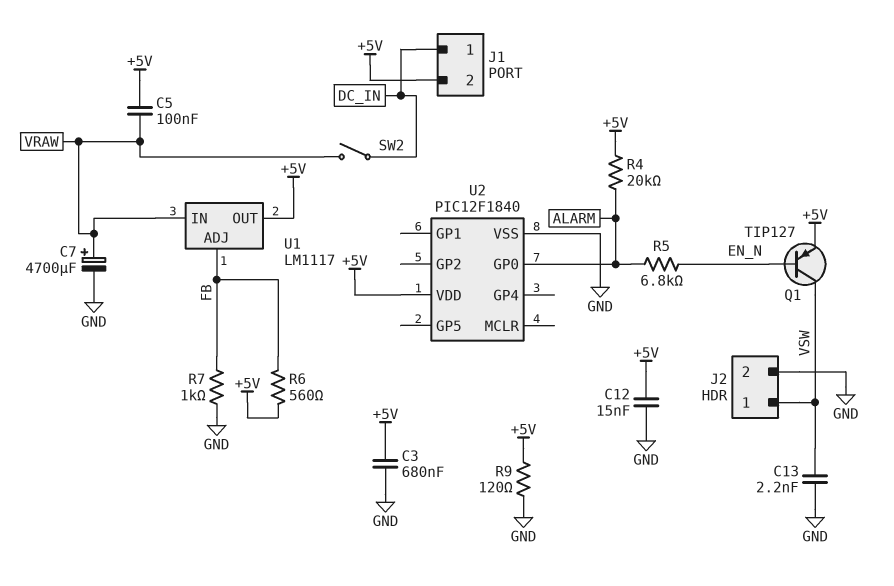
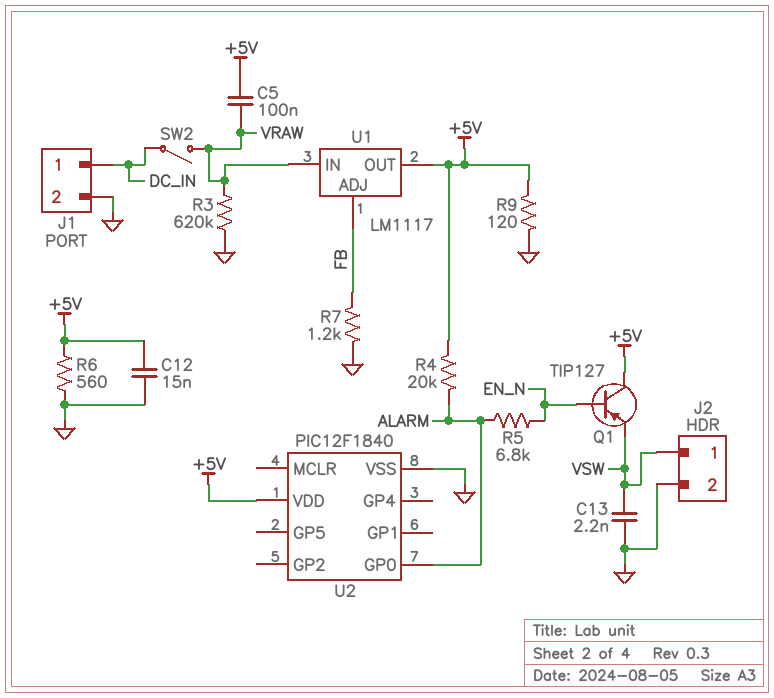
C3: 680nF (+5V, GND) -> none
C7: 4700uF (plus VRAW, minus GND) -> none
J1 pin 2: +5V -> GND
Q1: PNP TIP127 (B EN_N, C VSW, E +5V) -> PNP TIP127 (B EN_N, C +5V, E VSW)
R3: none -> 620k (GND, VRAW)
R6: 560 (+5V, FB) -> 560 (+5V, GND)
R7: 1k (FB, GND) -> 1.2k (FB, GND)

